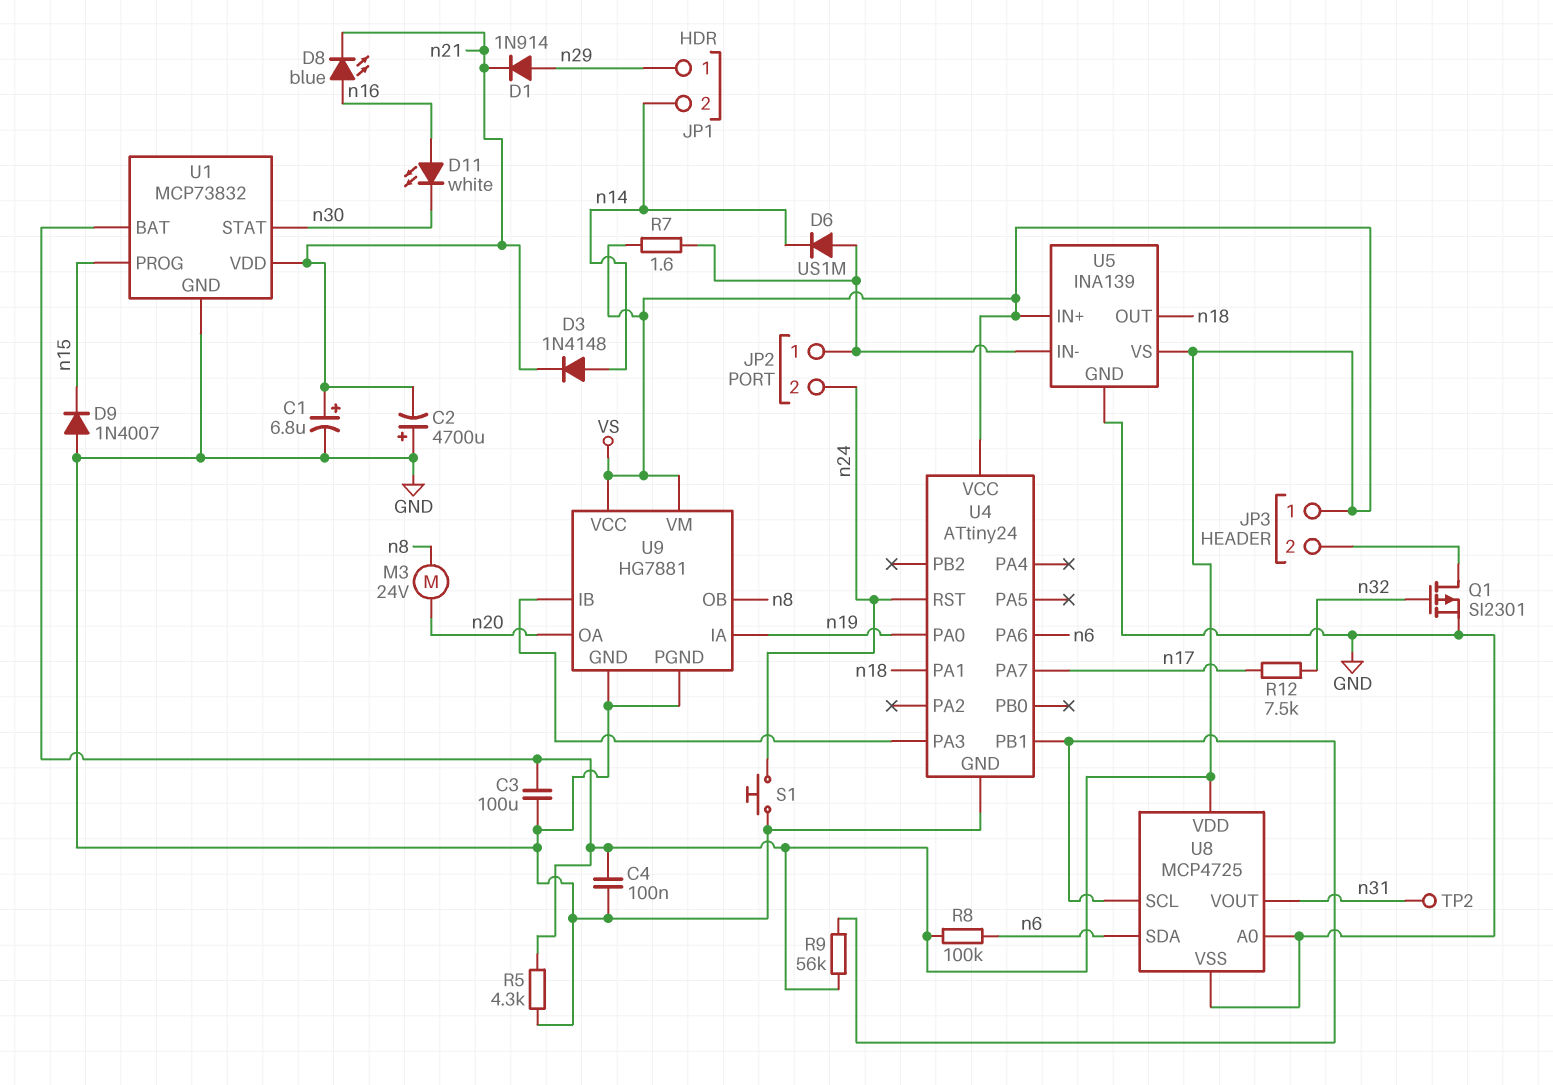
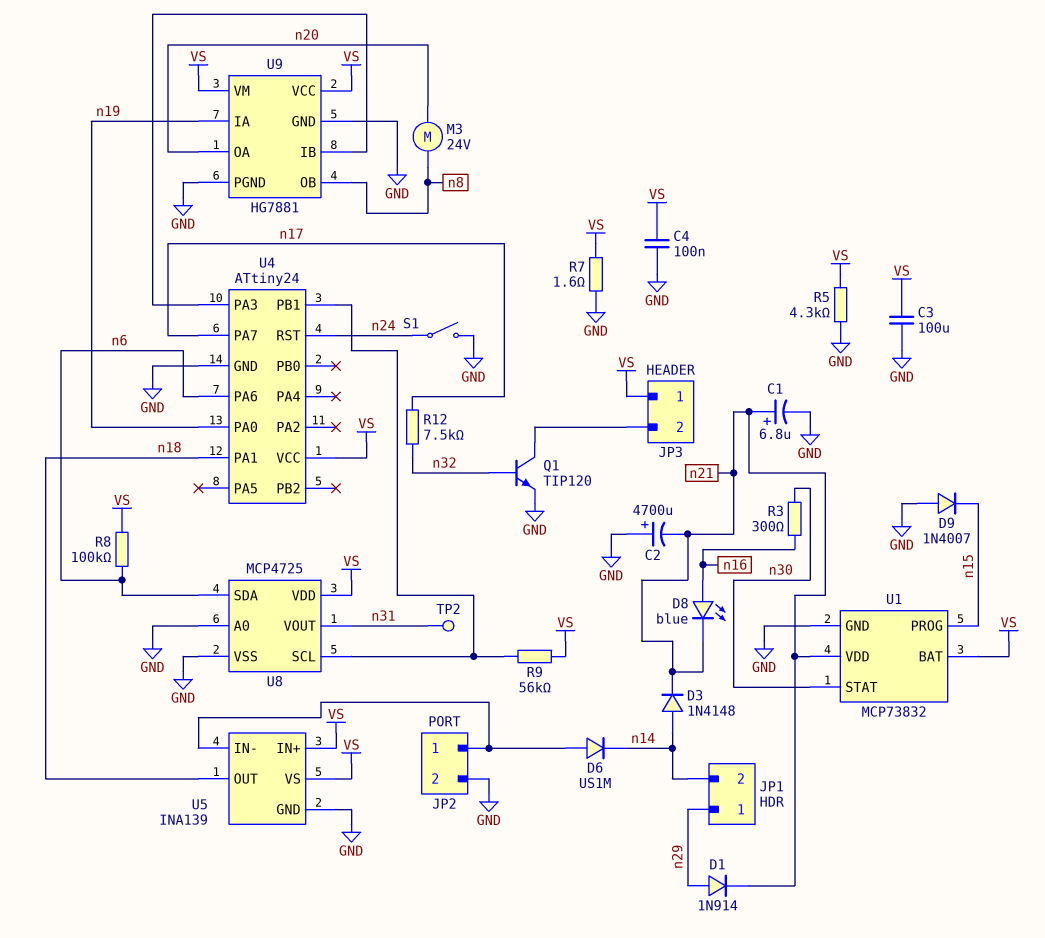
D11: LED white (A n16, K n30) -> none
JP2 pin 2: n24 -> GND
Q1: PMOS SI2301 (G n32, D JP3/2, S GND) -> NPN TIP120 (B n32, C JP3/2, E GND)
R3: none -> 300 (n16, n30)
R7: 1.6 (JP2/1, VS) -> 1.6 (GND, VS)
S1: button (GND, n24) -> switch (GND, n24)

